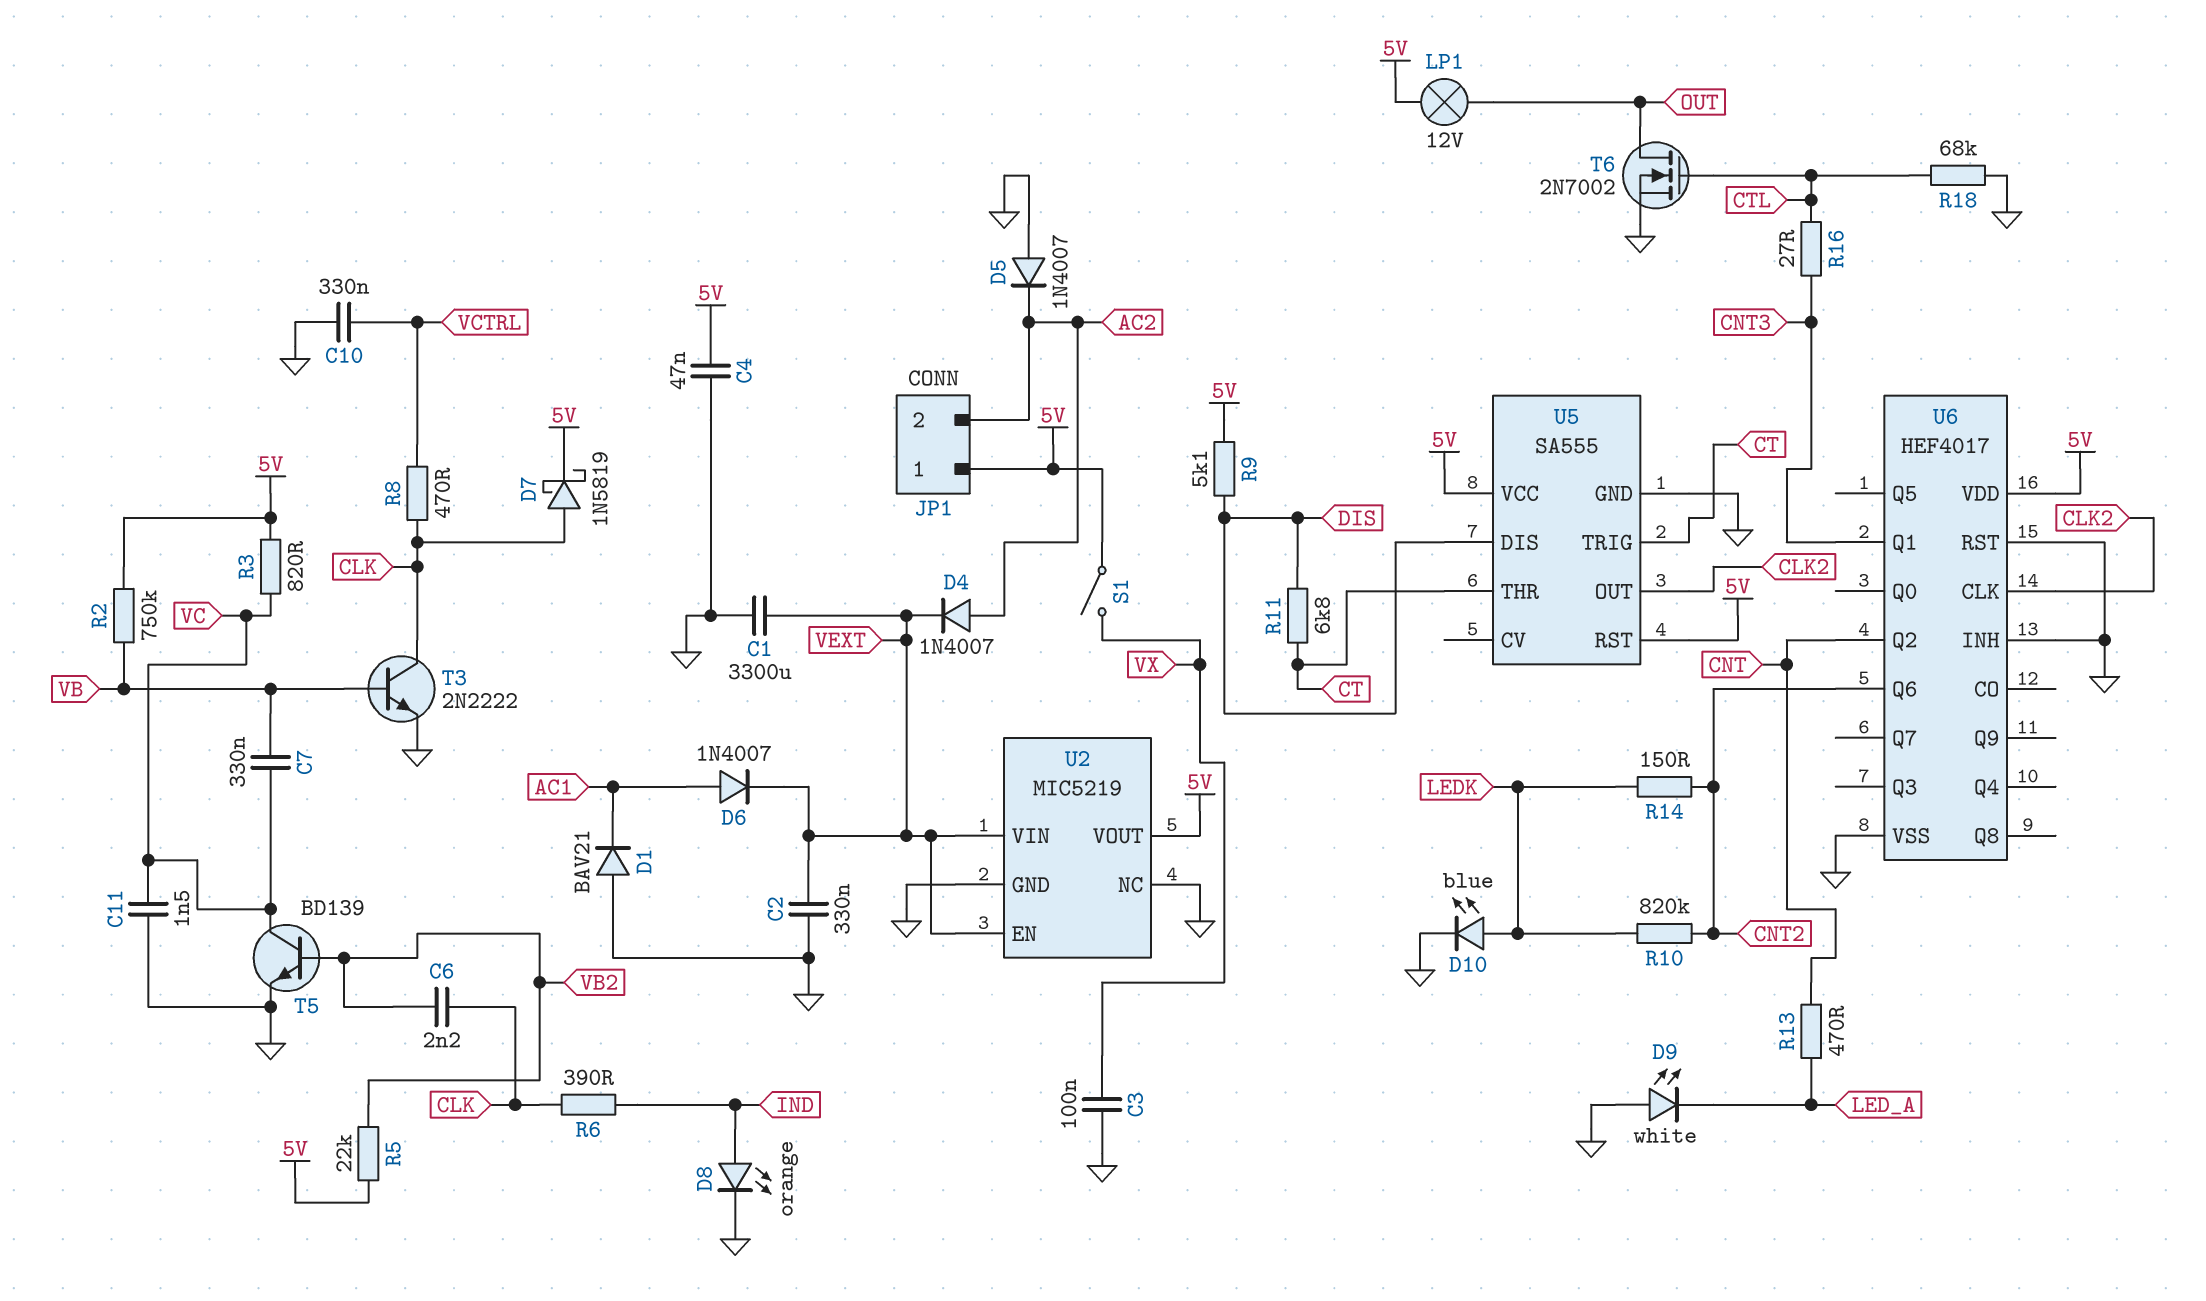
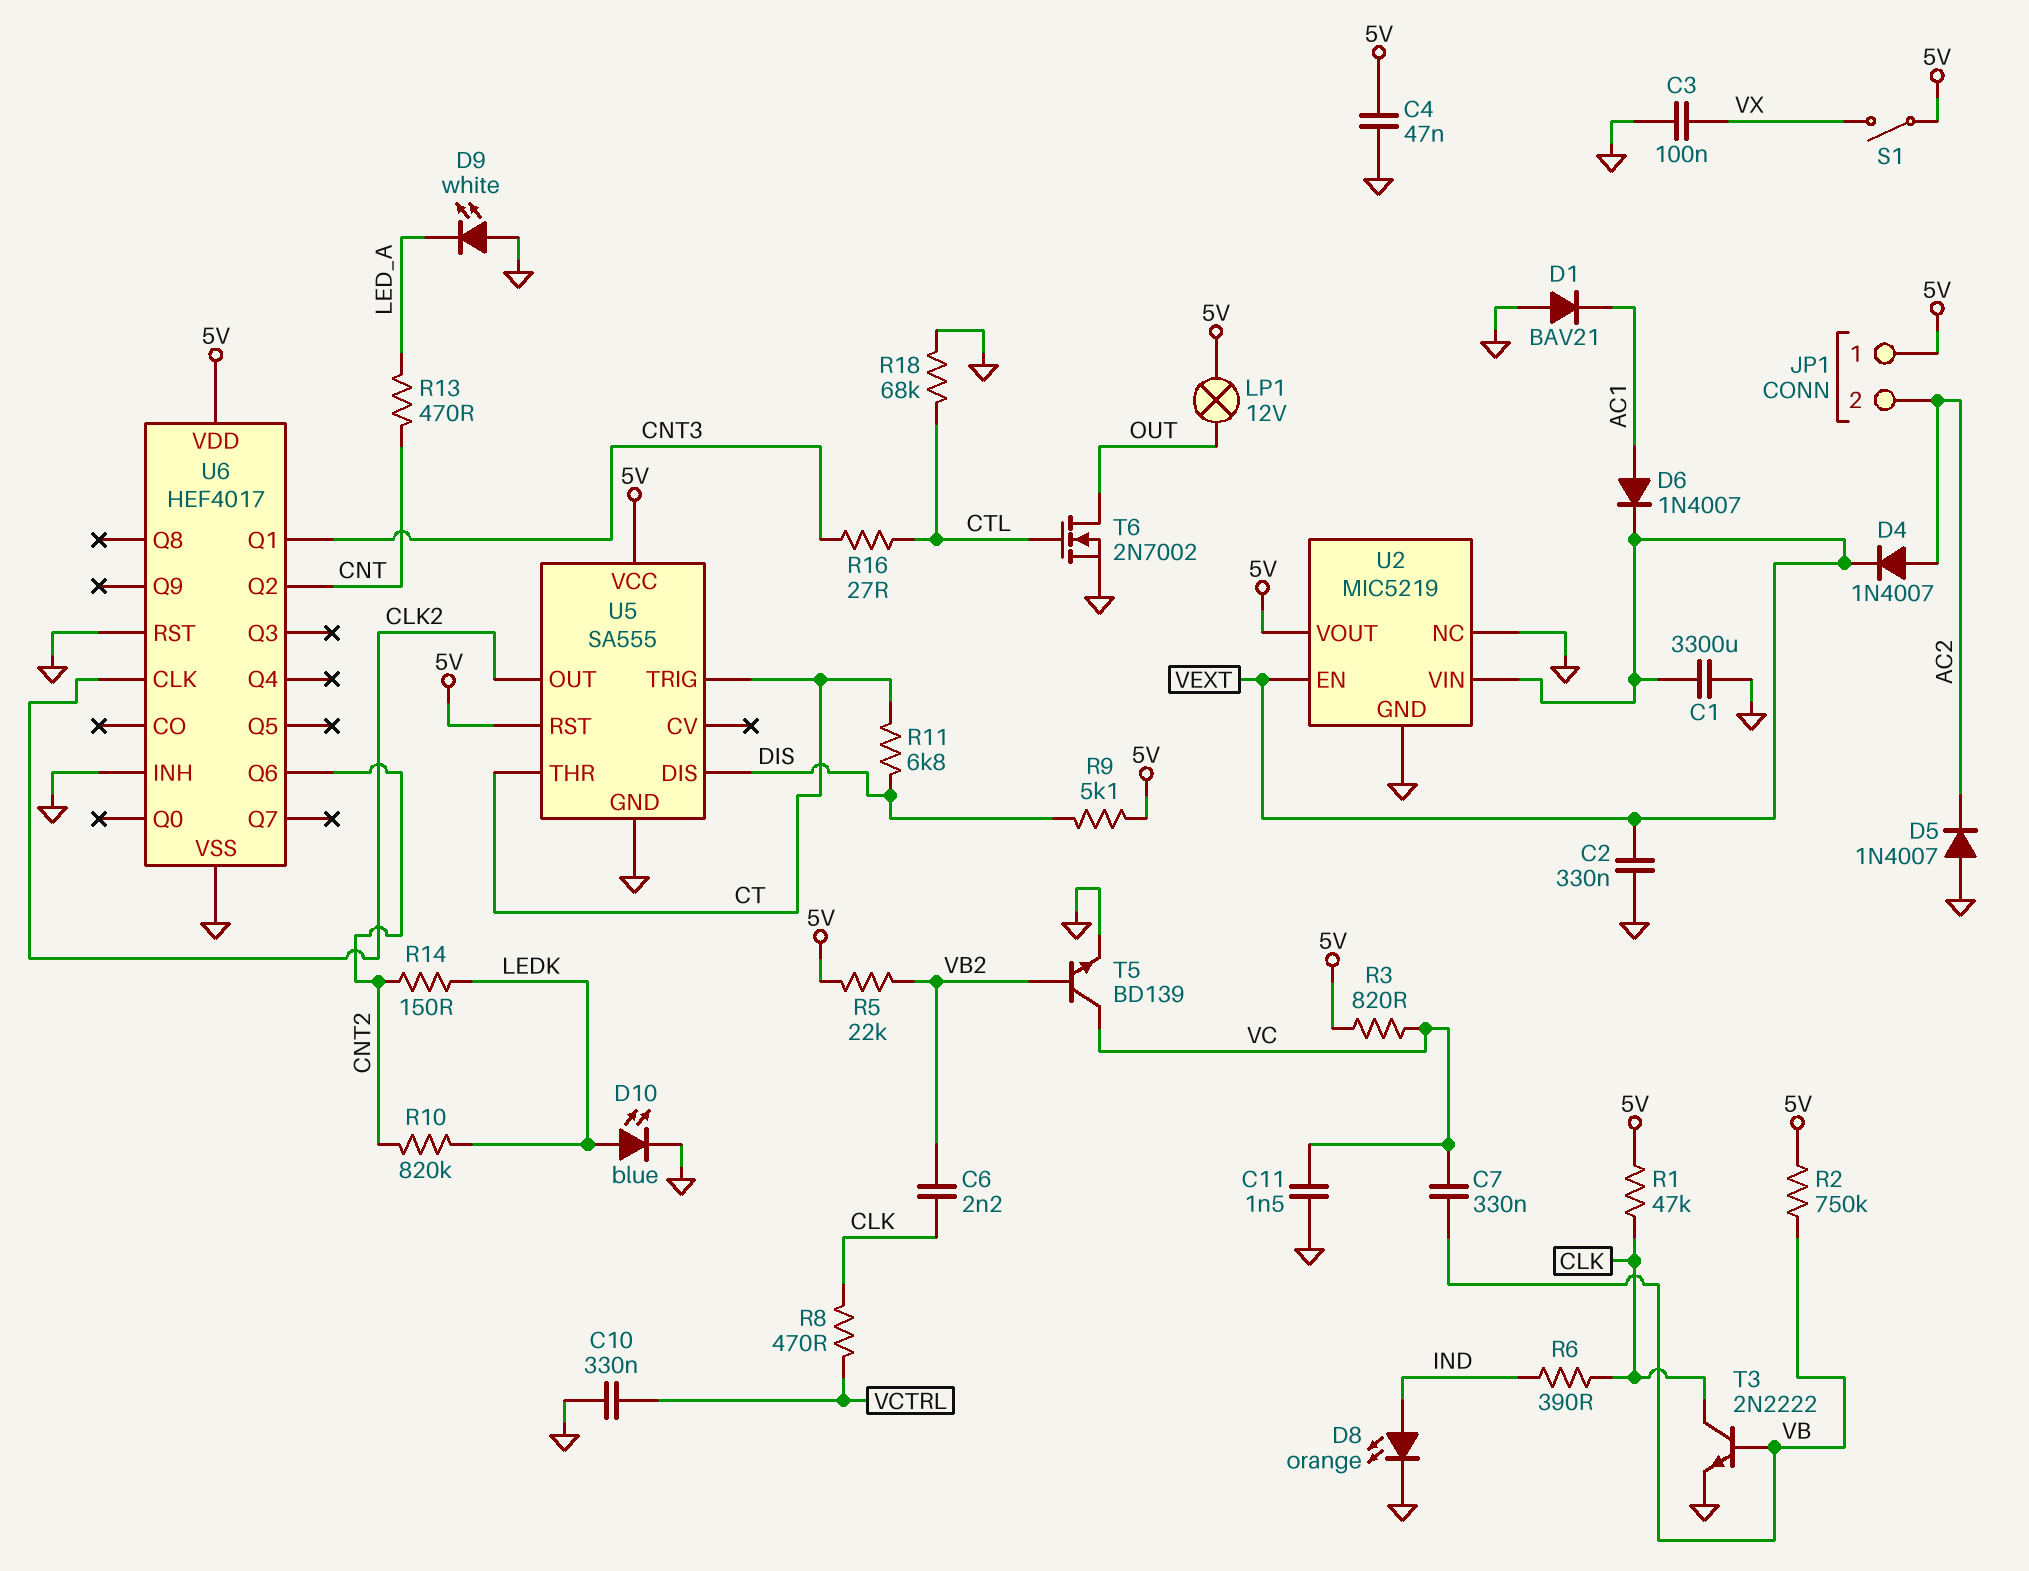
D7: schottky 1N5819 (A CLK, K 5V) -> none
R1: none -> 47k (5V, CLK)

